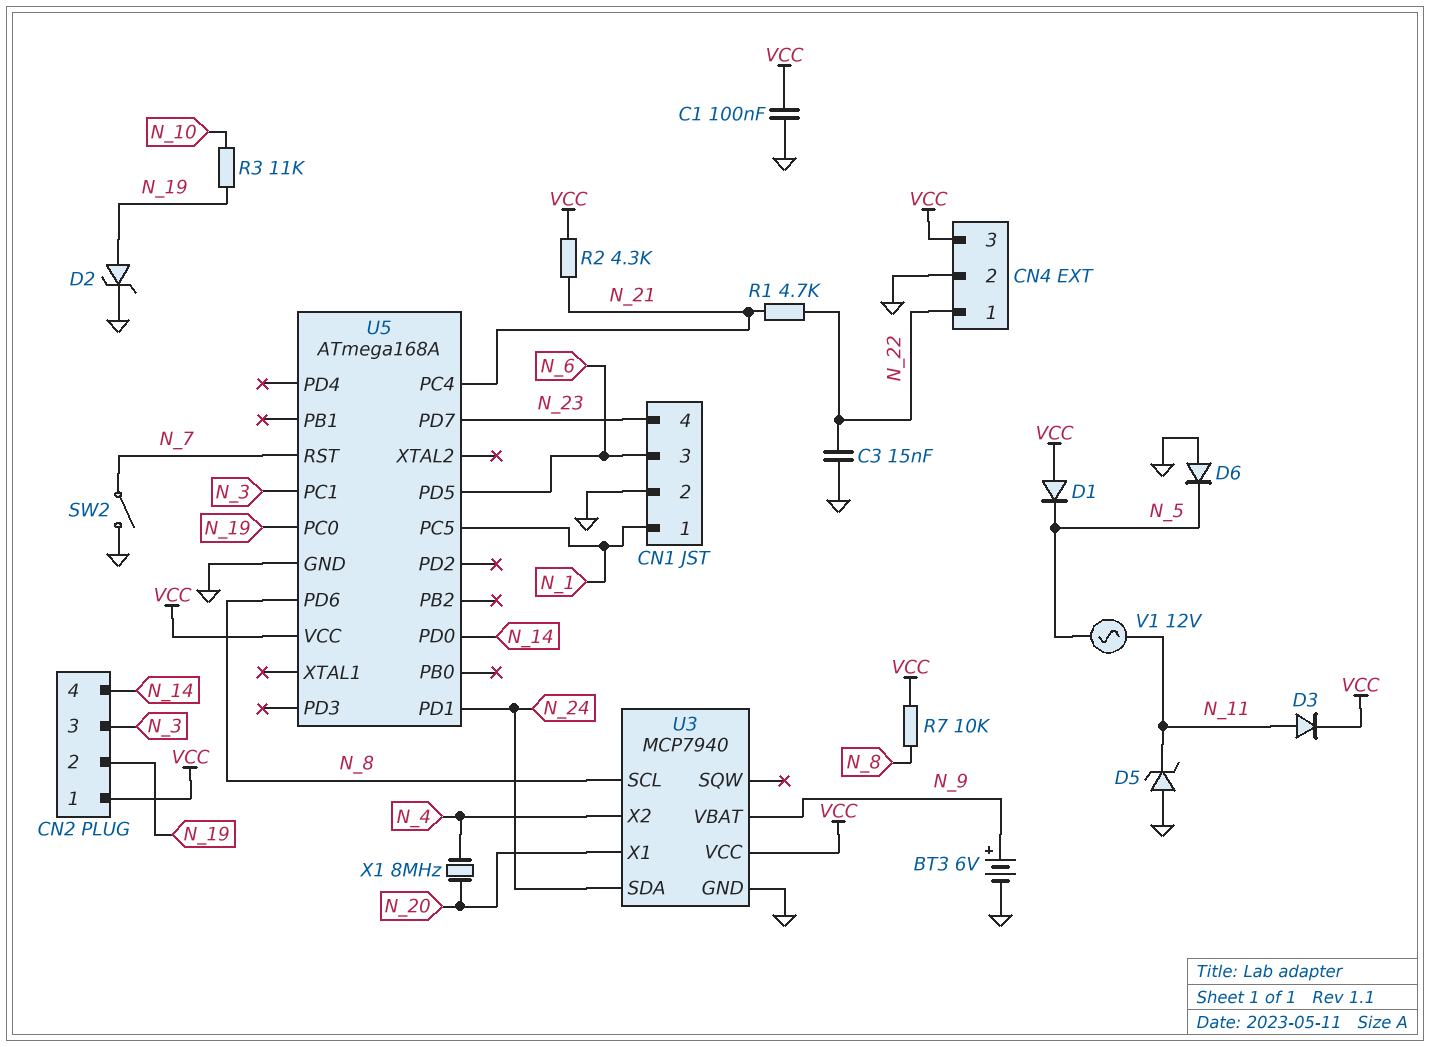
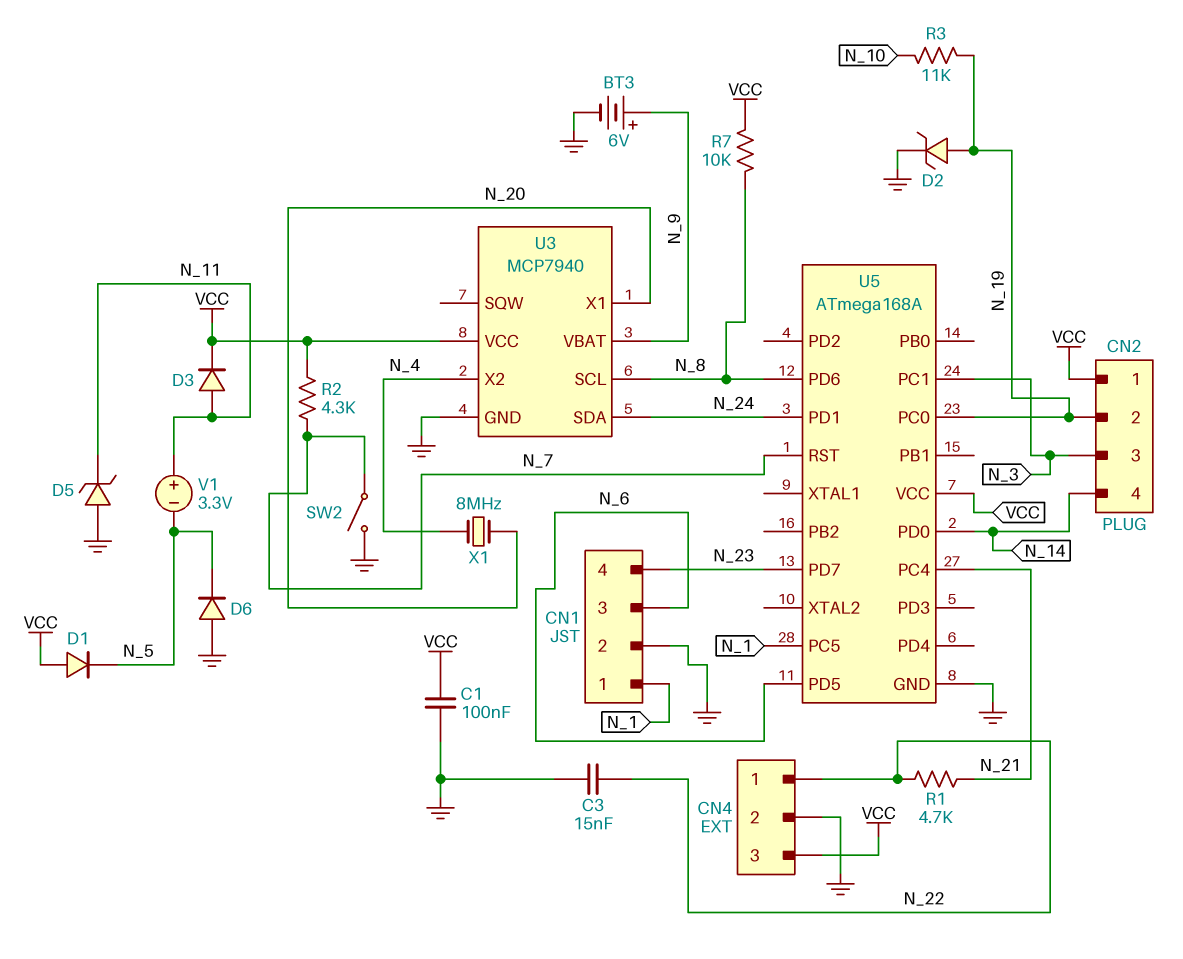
R2: 4.3k (N_21, VCC) -> 4.3k (N_7, VCC)
V1: AC 12V (N_5, N_11) -> 3.3V (plus N_11, minus N_5)

